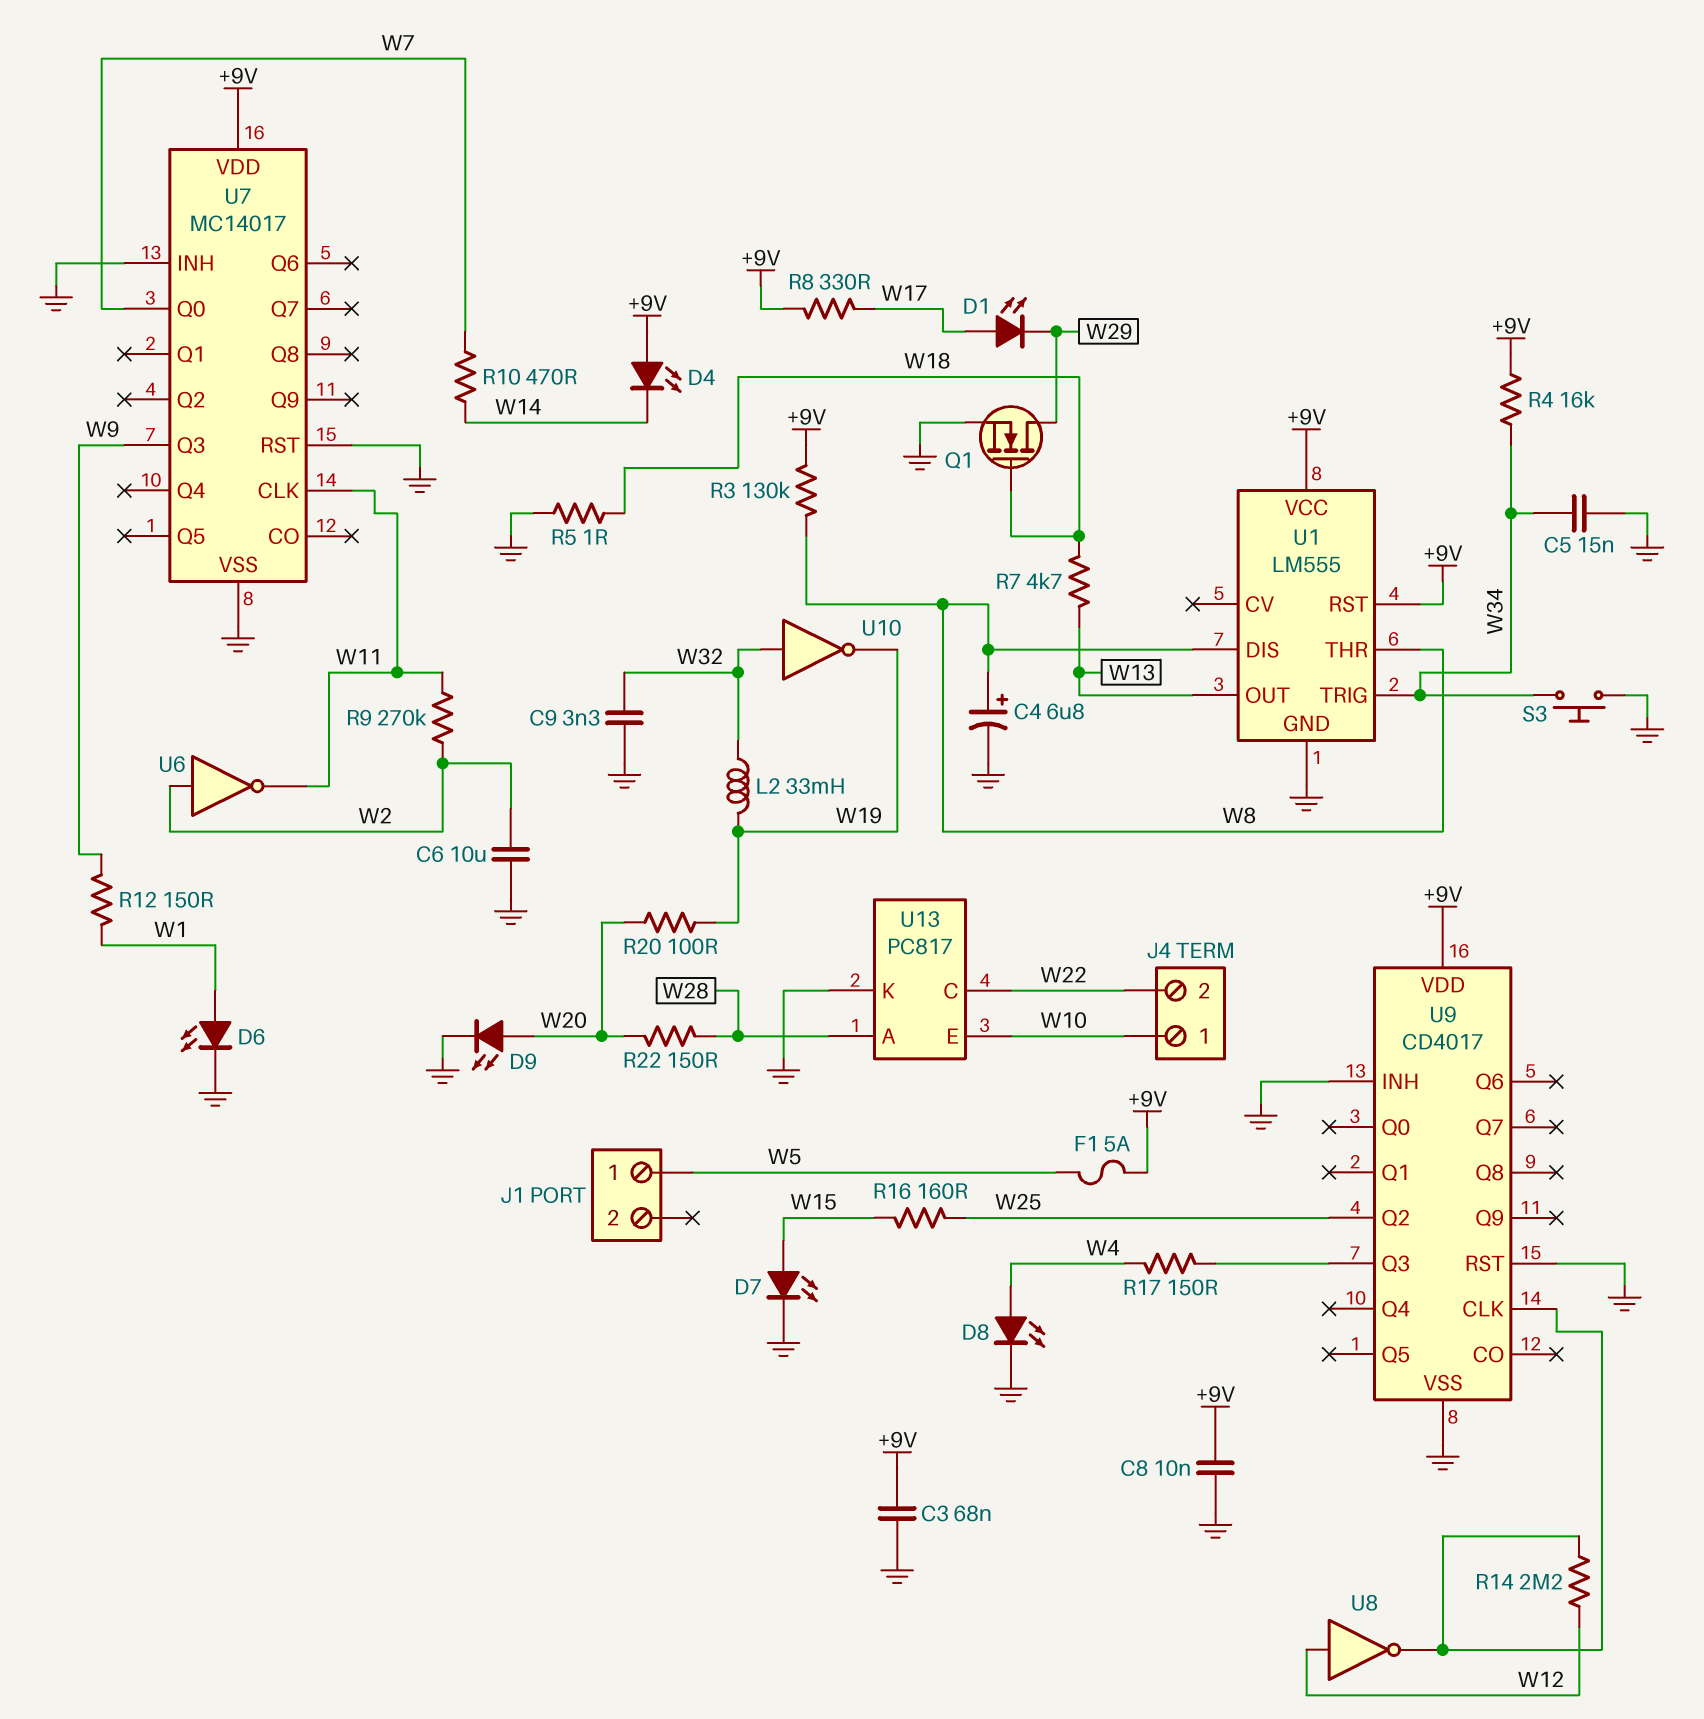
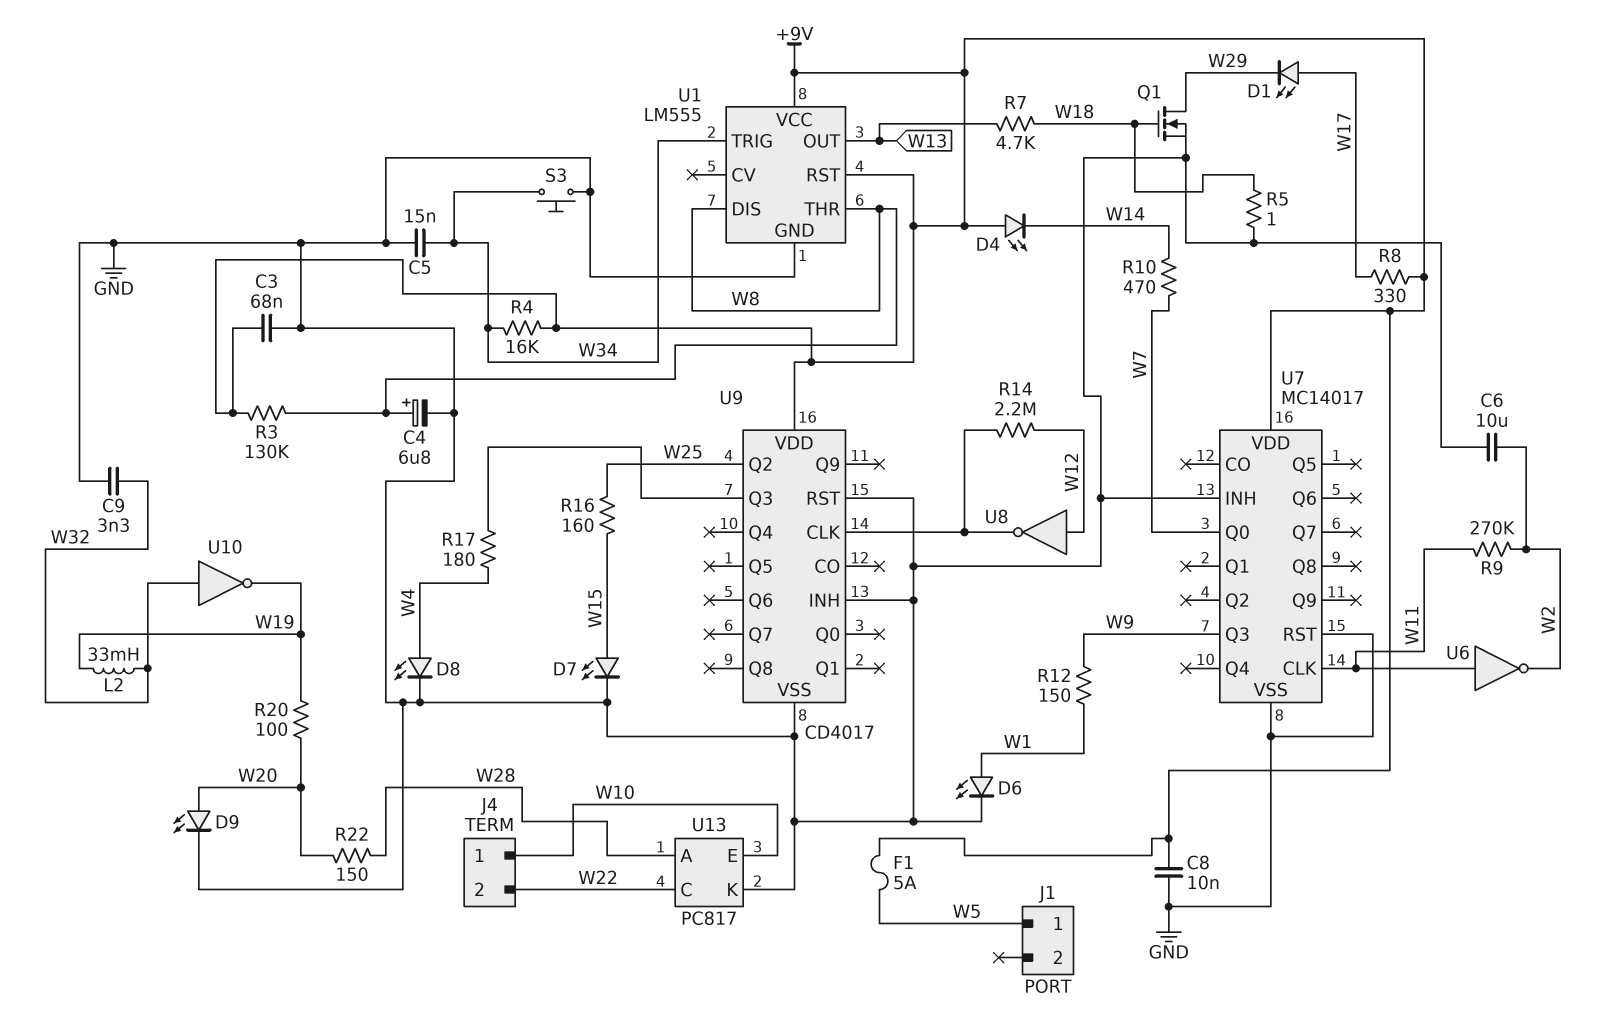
R17: 150 (U9/Q3, W4) -> 180 (U9/Q3, W4)
U6: NOT (in W2, out W11) -> NOT (in W11, out W2)

